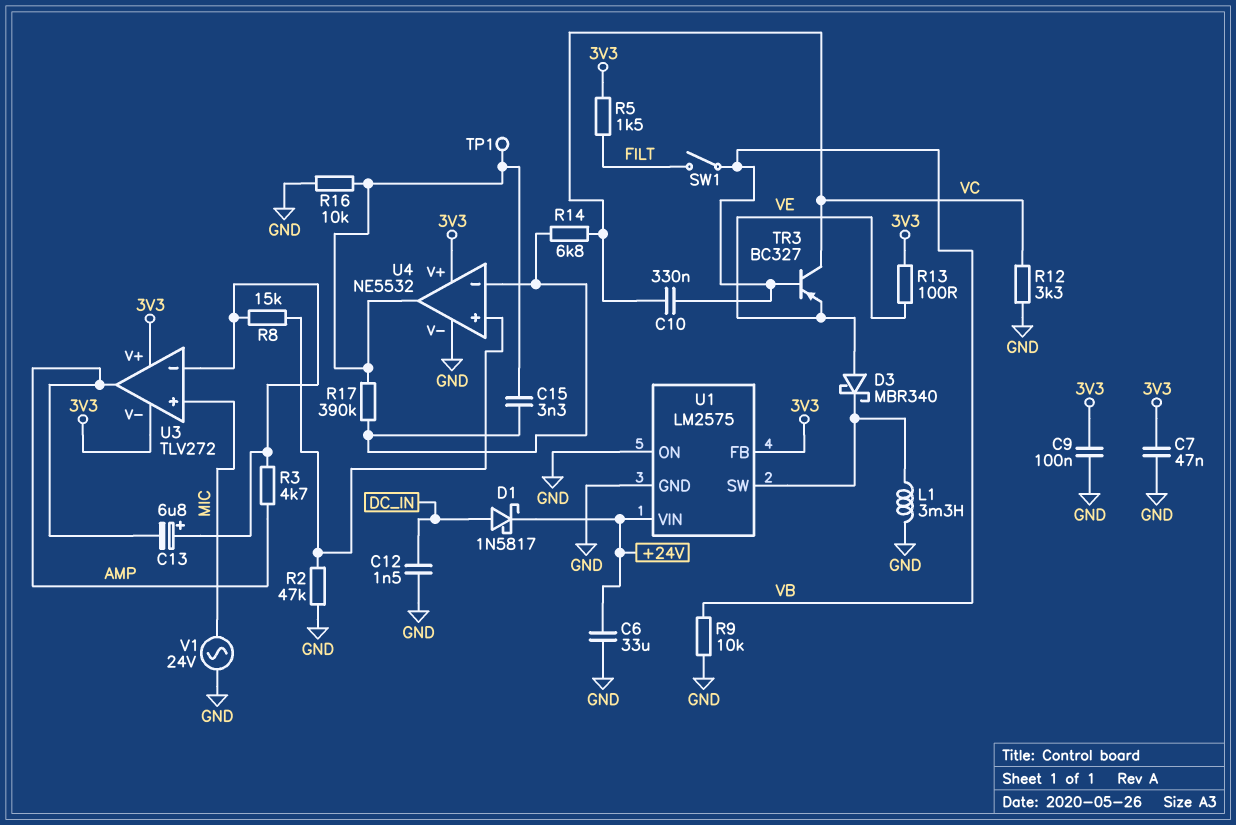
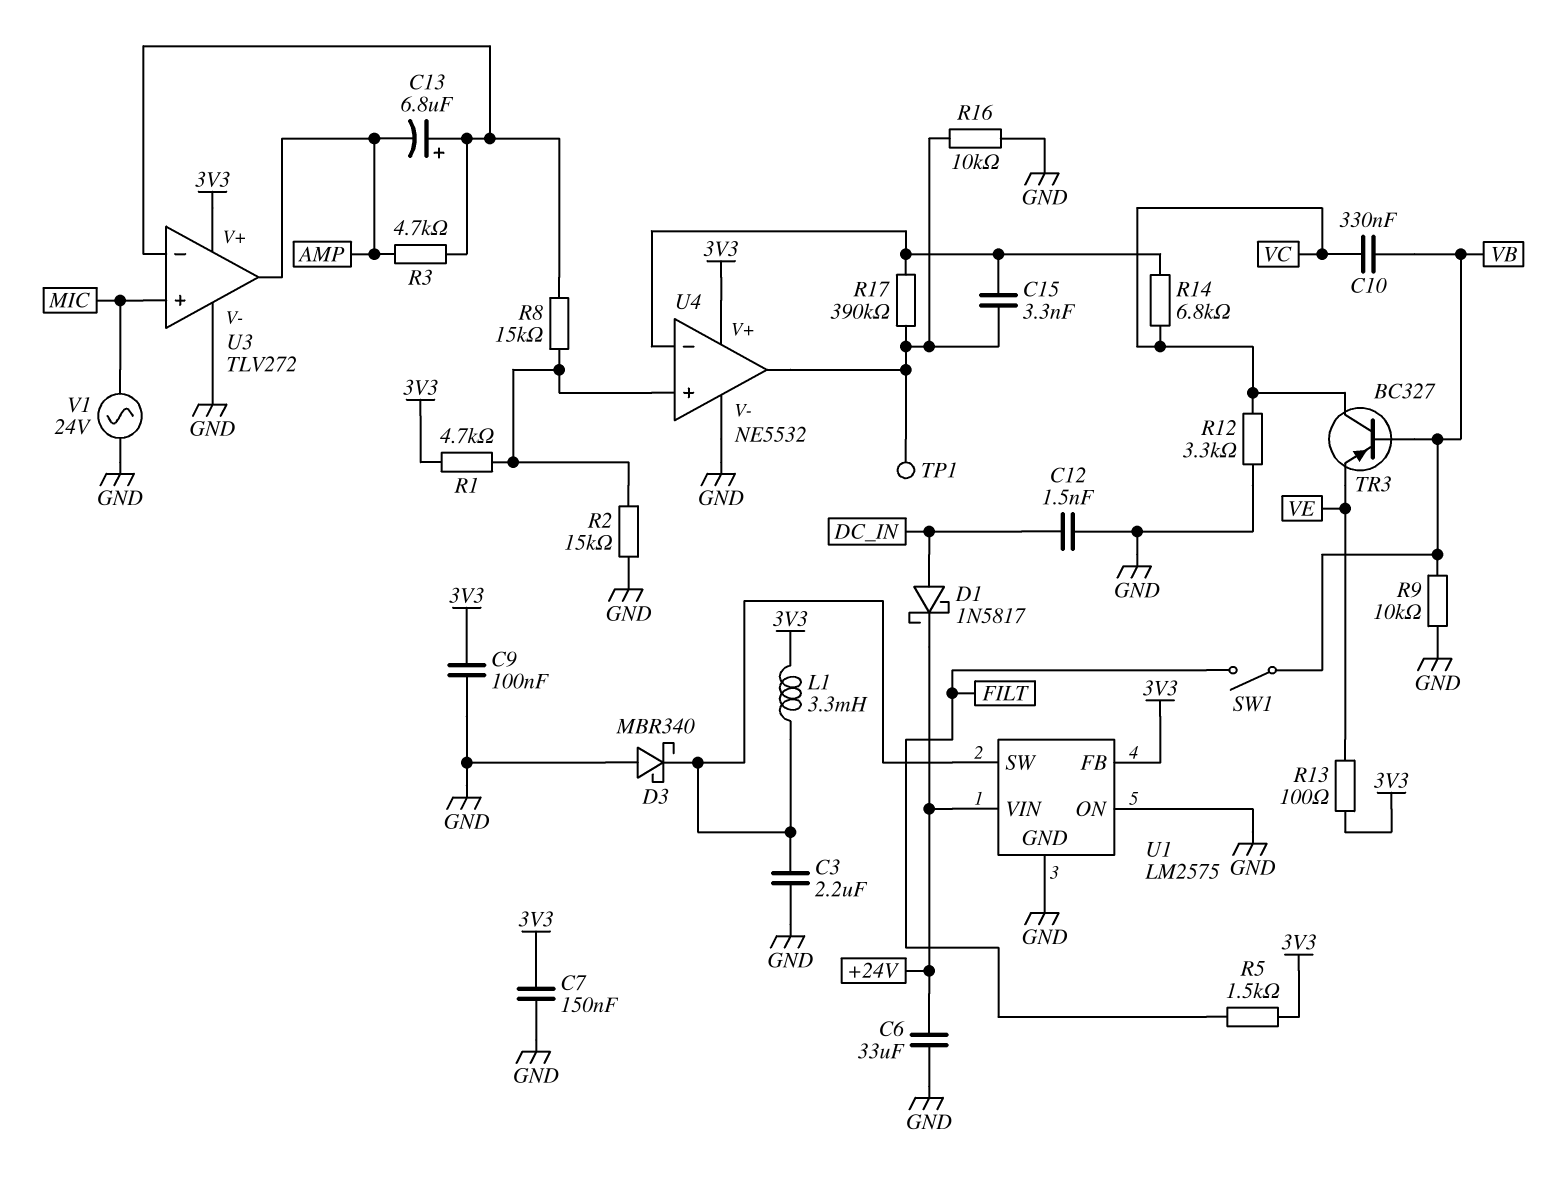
C3: none -> 2.2uF (GND, U1/SW)
C7: 47nF (3V3, GND) -> 150nF (3V3, GND)
D3: schottky MBR340 (A VE, K U1/SW) -> schottky MBR340 (A GND, K U1/SW)
L1: 3.3mH (GND, U1/SW) -> 3.3mH (3V3, U1/SW)
R1: none -> 4.7k (3V3, U4/in+)
R2: 47k (GND, U4/in+) -> 15k (GND, U4/in+)
U3 pin V-: 3V3 -> GND

